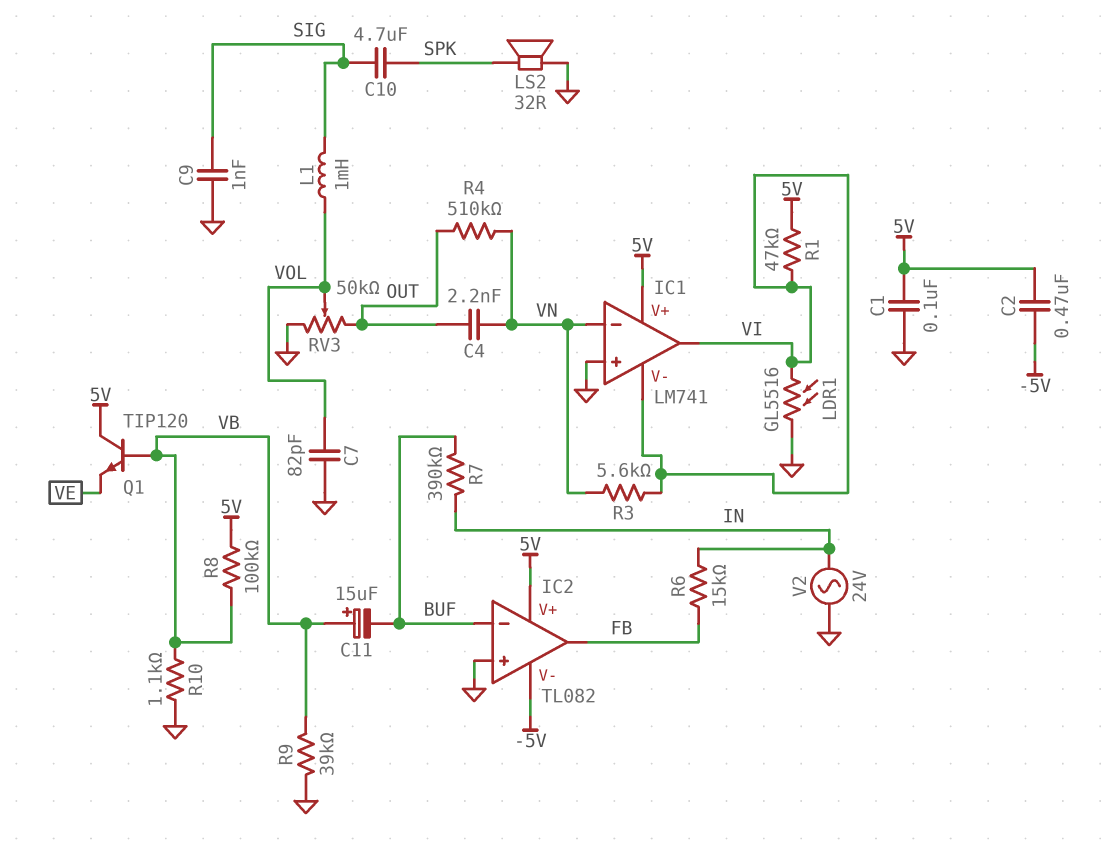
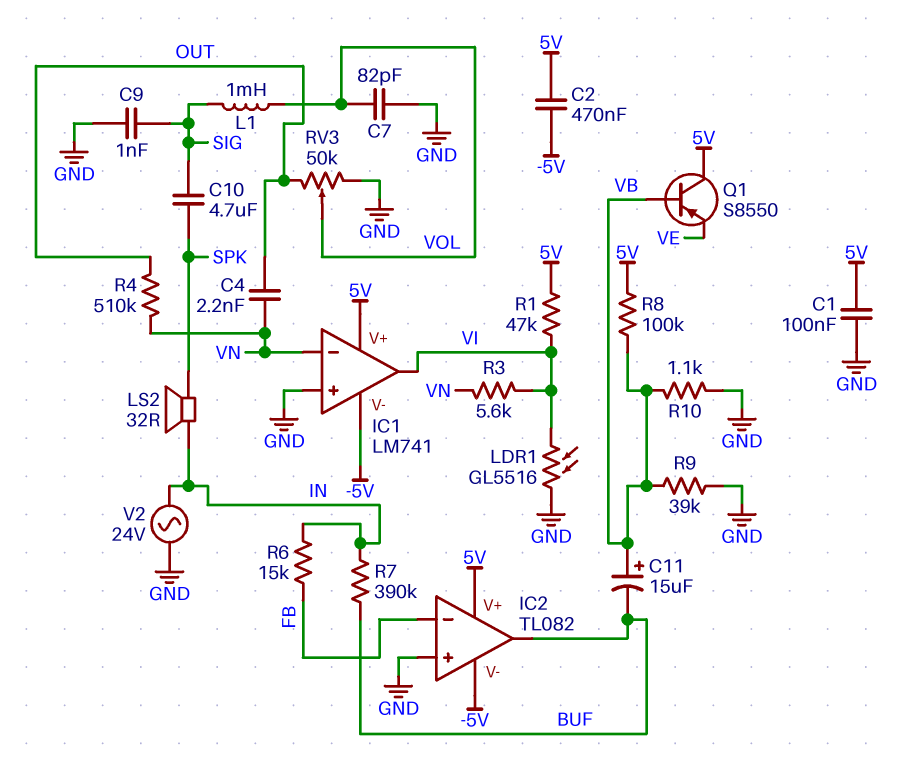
IC1 pin V-: VI -> -5V
IC2 pin in-: BUF -> FB
IC2 pin out: FB -> BUF
LS2: speaker 32R (GND, SPK) -> speaker 32R (IN, SPK)
Q1: NPN TIP120 (B VB, C 5V, E VE) -> PNP S8550 (B VB, C 5V, E VE)

